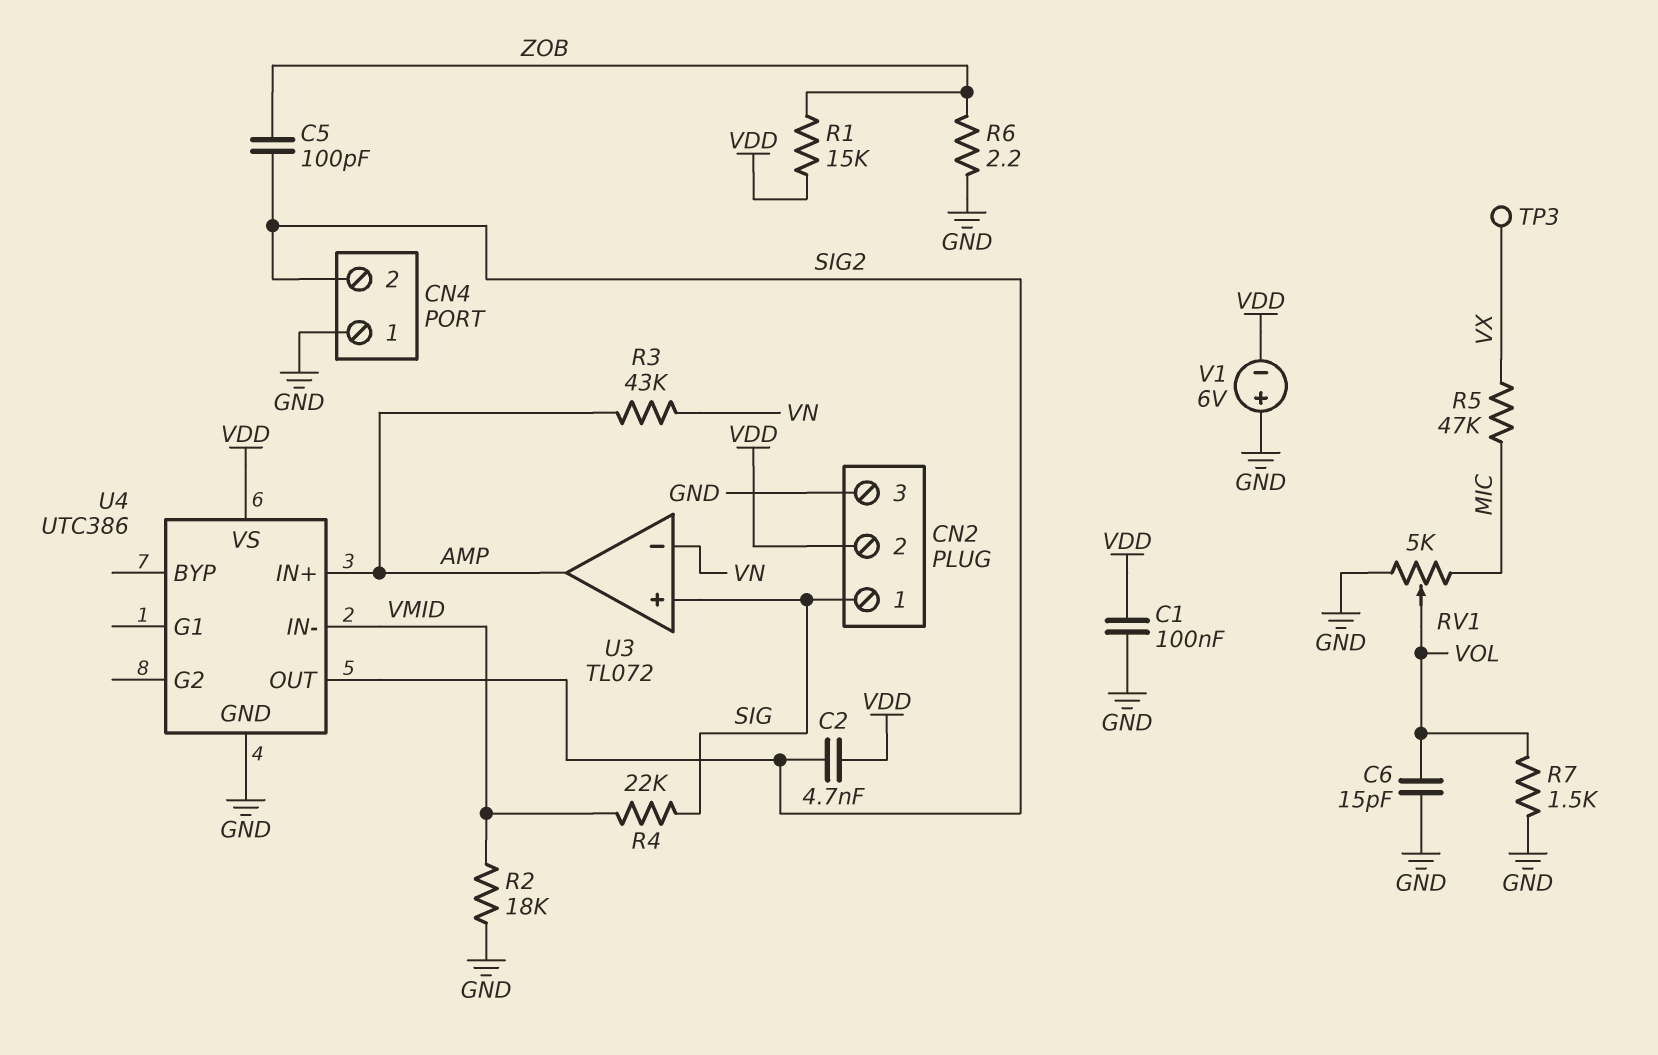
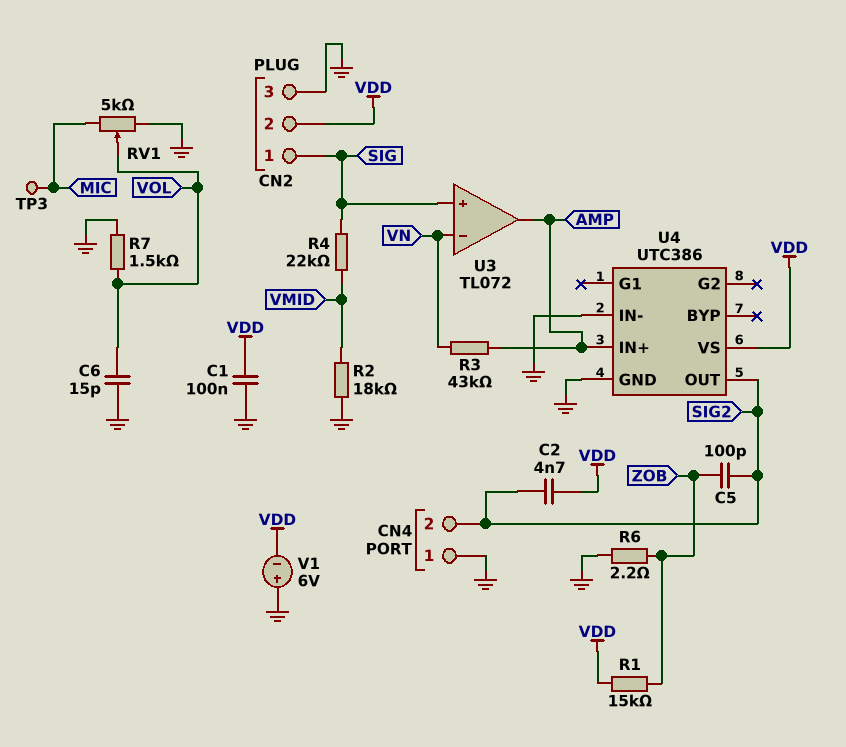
R5: 47k (MIC, VX) -> none
TP3: test point (VX) -> test point (MIC)
U4 pin IN-: VMID -> GND

